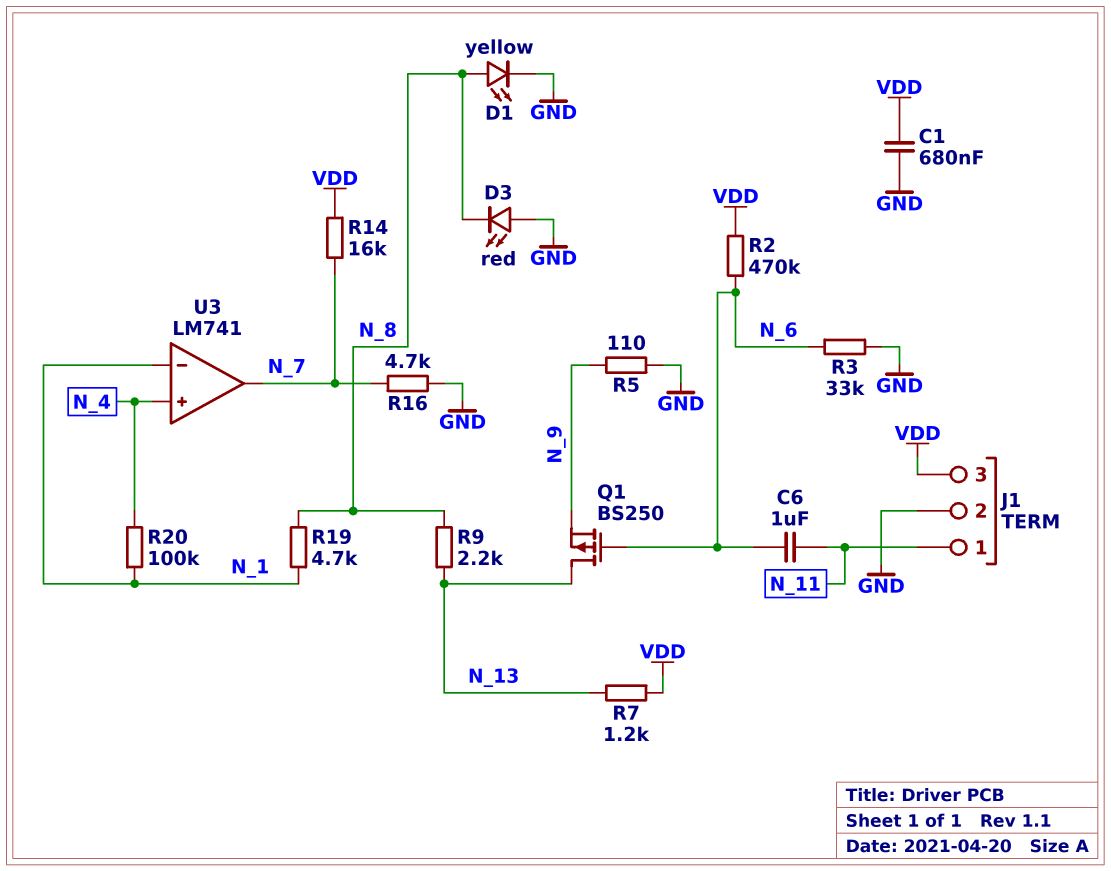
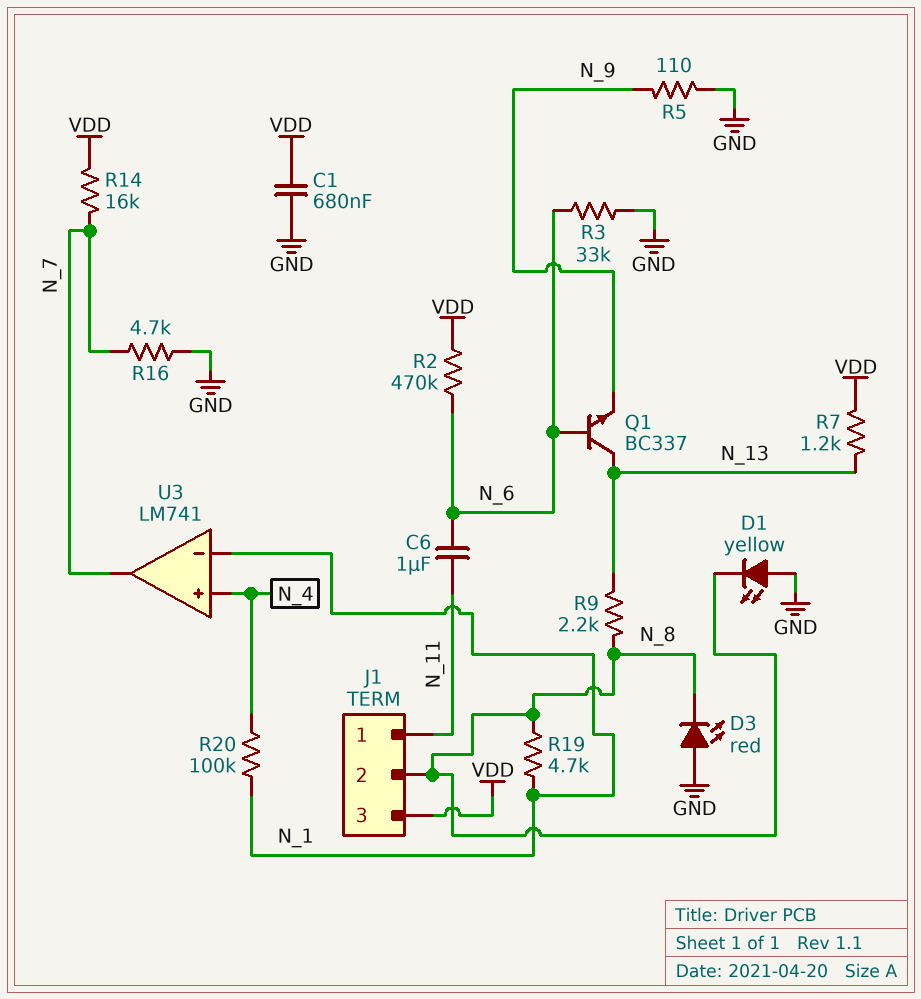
D1: LED yellow (A N_8, K GND) -> LED yellow (A GND, K N_8)
J1 pin 2: GND -> N_8
Q1: PMOS BS250 (G N_6, D N_13, S N_9) -> NPN BC337 (B N_6, C N_13, E N_9)

